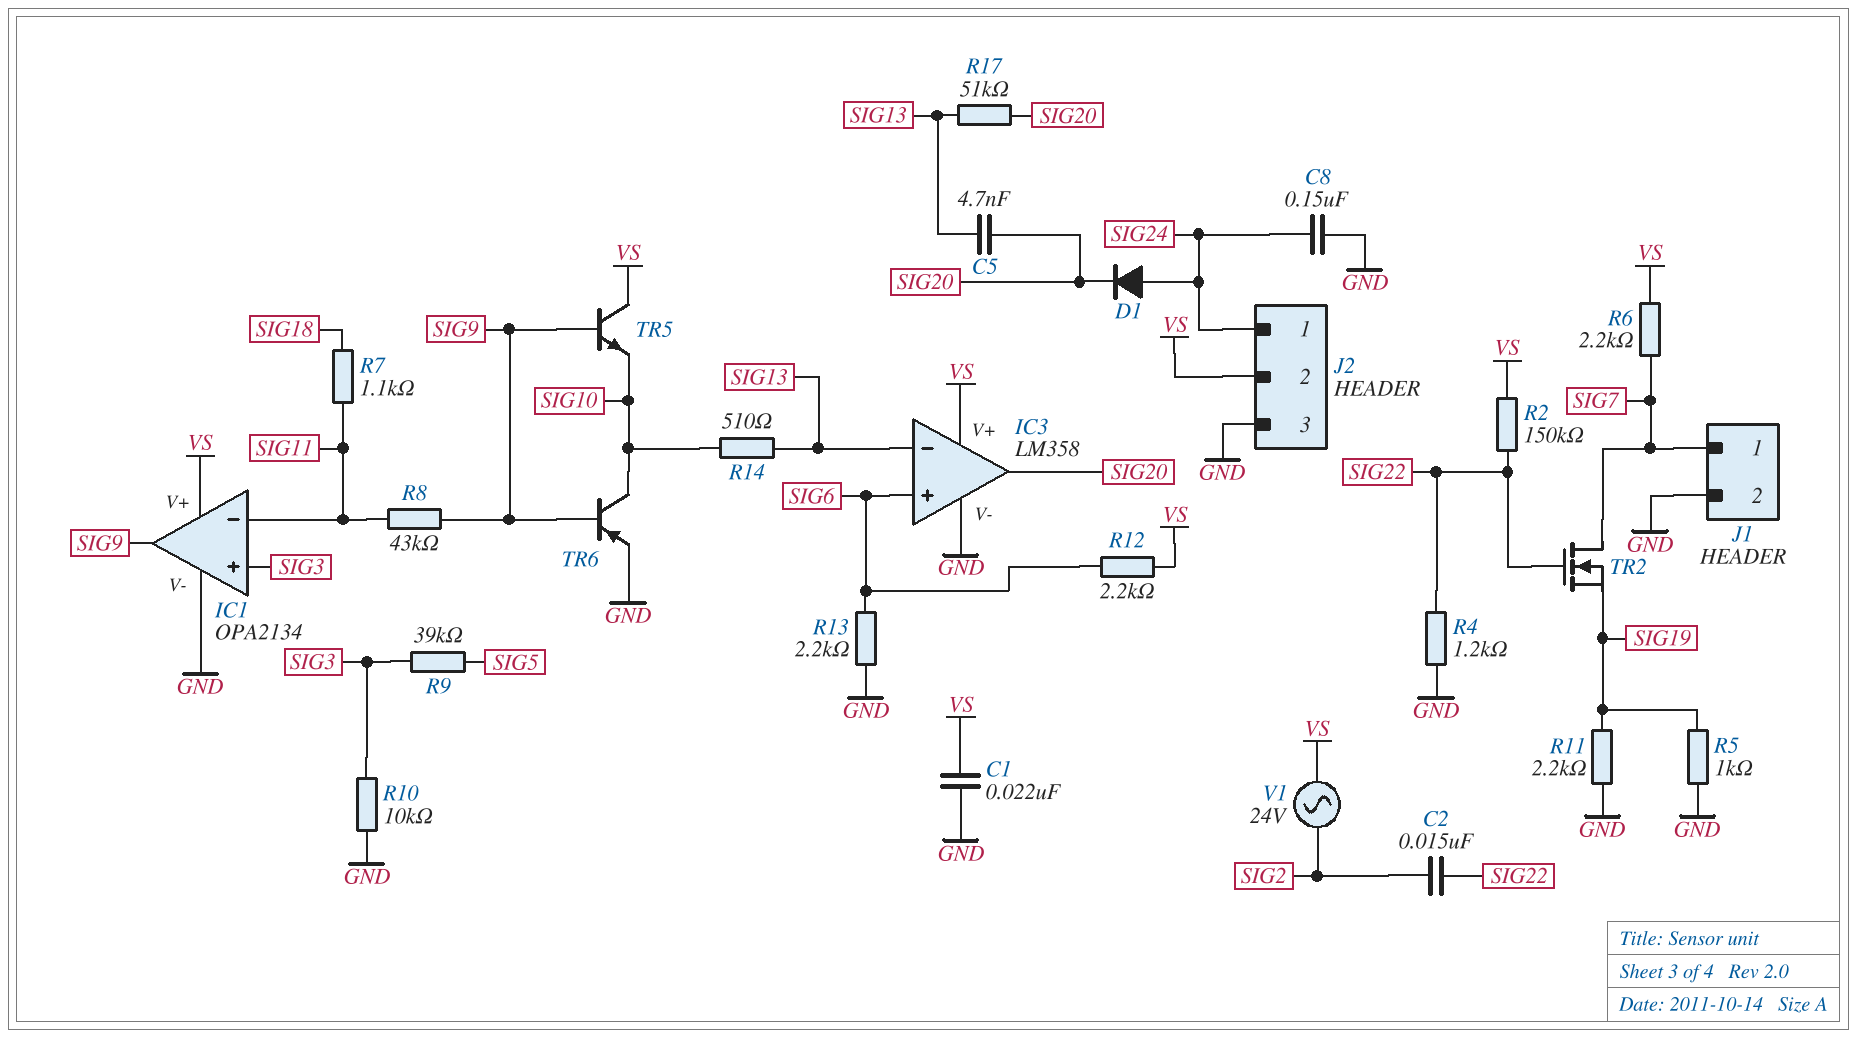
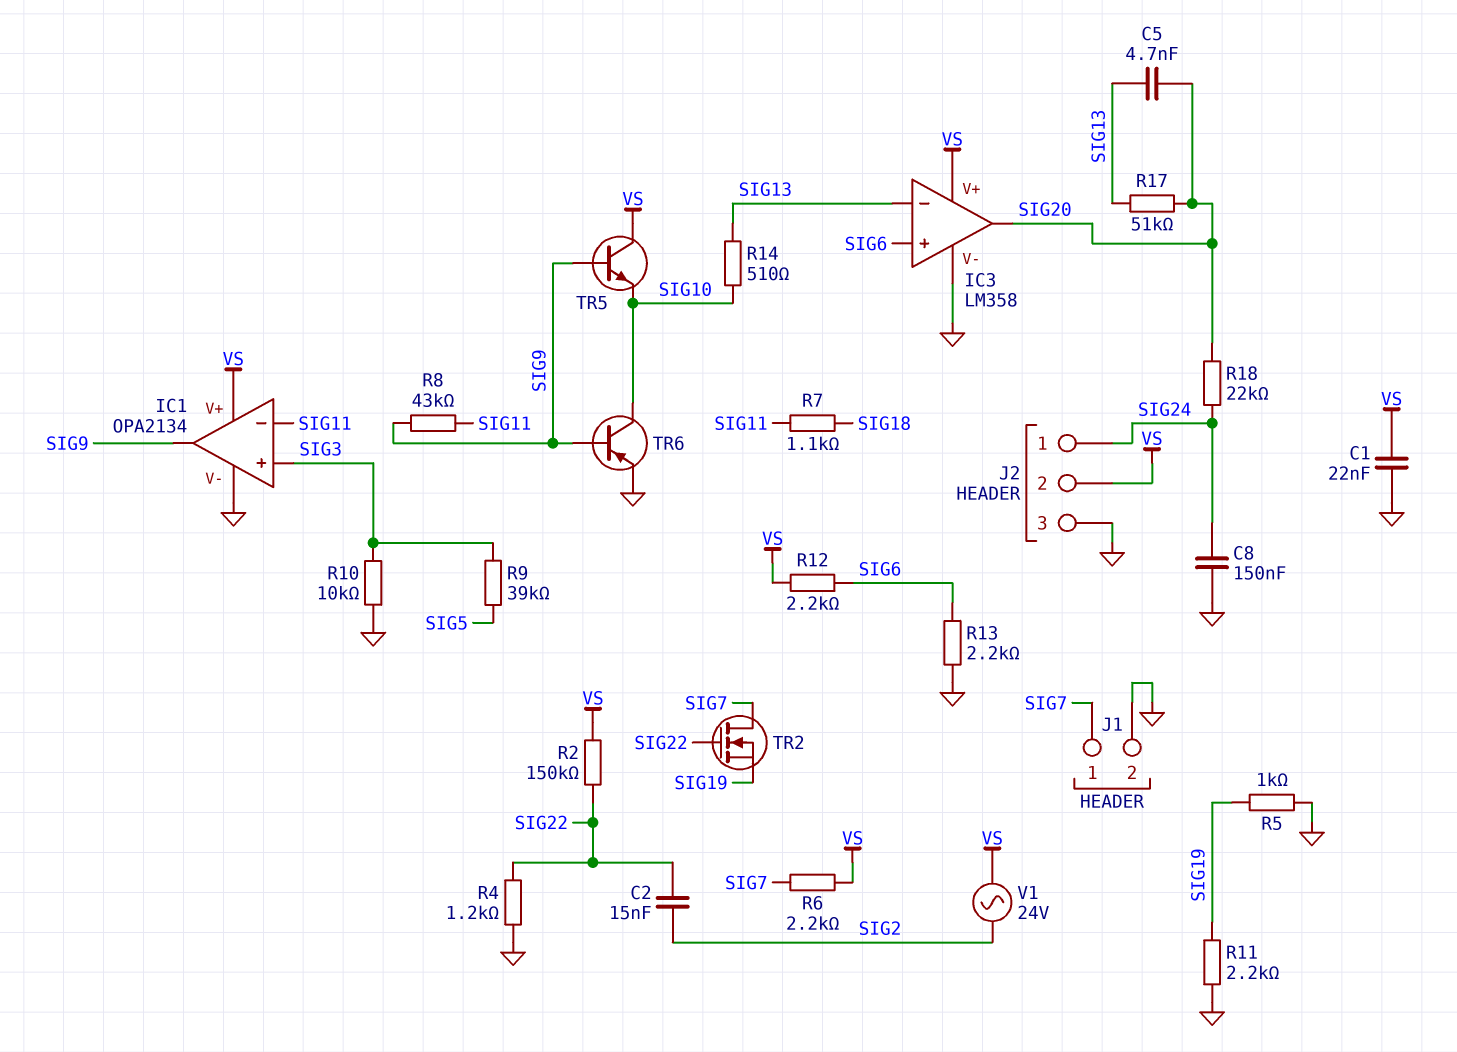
D1: diode (A SIG24, K SIG20) -> none
R18: none -> 22k (SIG20, SIG24)

